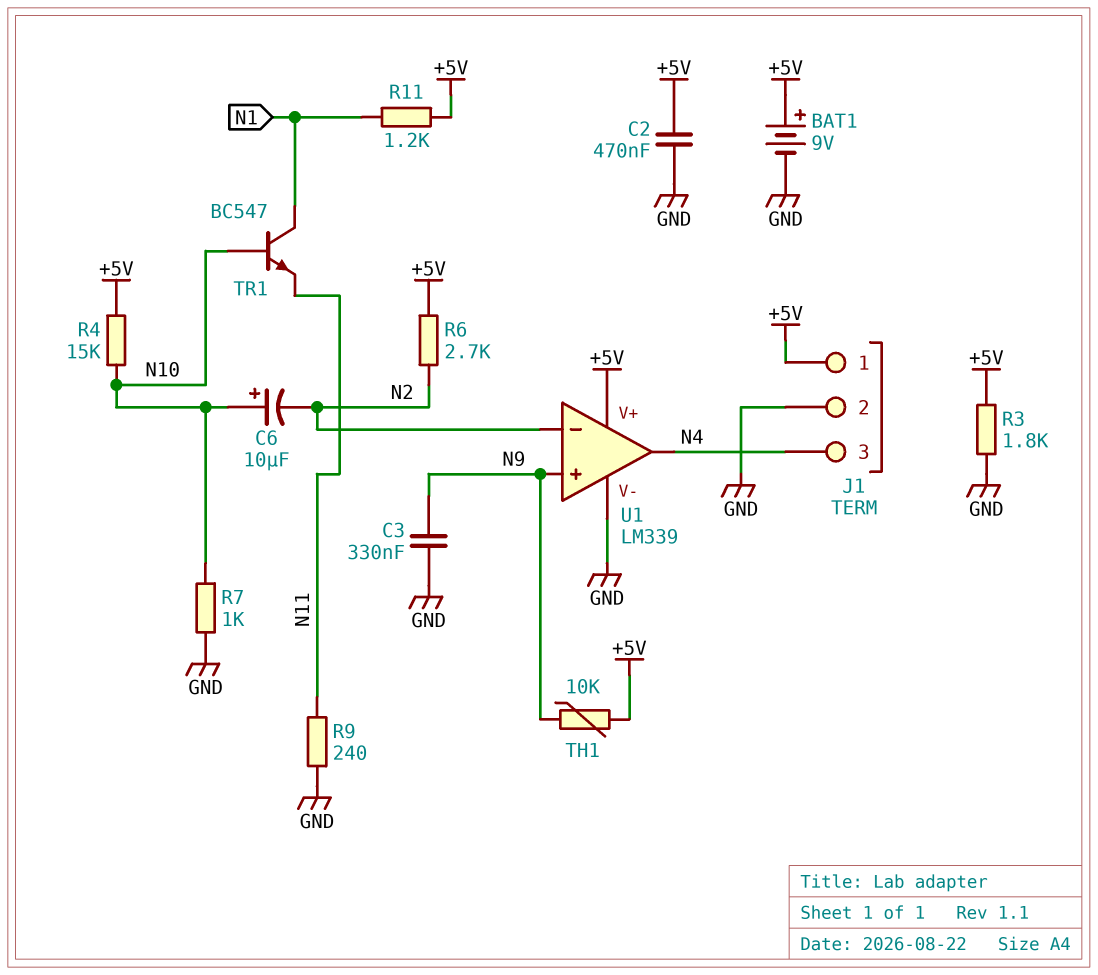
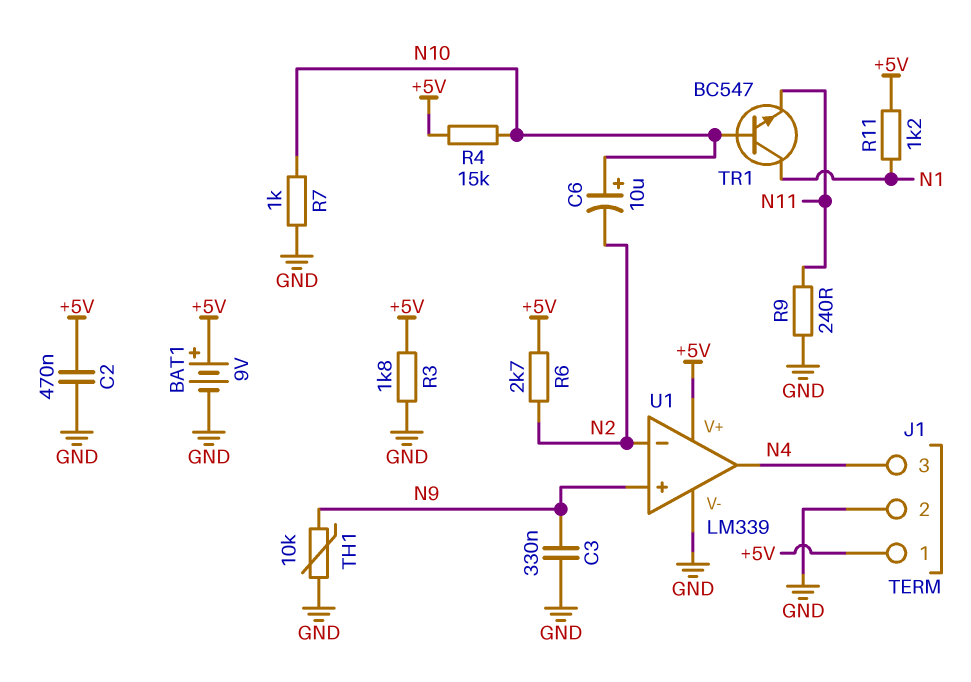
TH1: 10k (+5V, N9) -> 10k (GND, N9)

